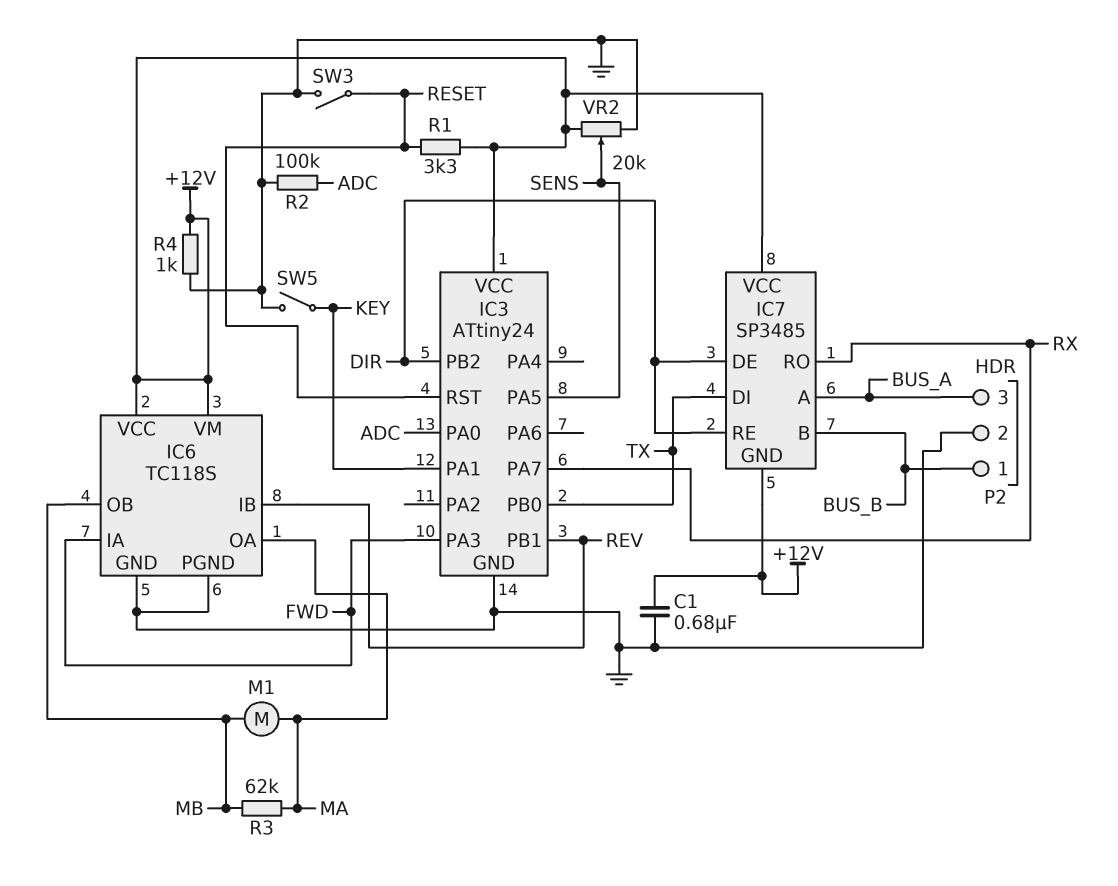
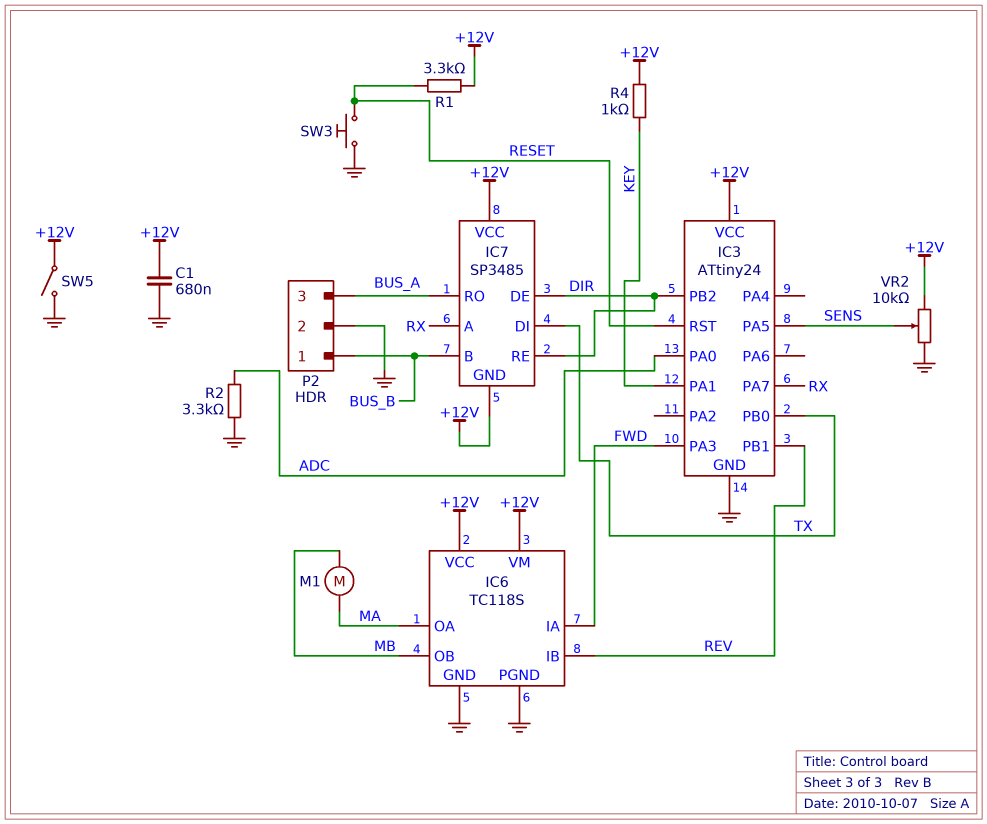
IC7 pin A: BUS_A -> RX
IC7 pin RO: RX -> BUS_A
R2: 100k (ADC, GND) -> 3.3k (ADC, GND)
R3: 62k (MA, MB) -> none
R4: 1k (+12V, GND) -> 1k (+12V, KEY)
SW3: switch (GND, RESET) -> button (GND, RESET)
SW5: switch (GND, KEY) -> switch (+12V, GND)
VR2: 20k (+12V, GND, wiper SENS) -> 10k (+12V, GND, wiper SENS)

